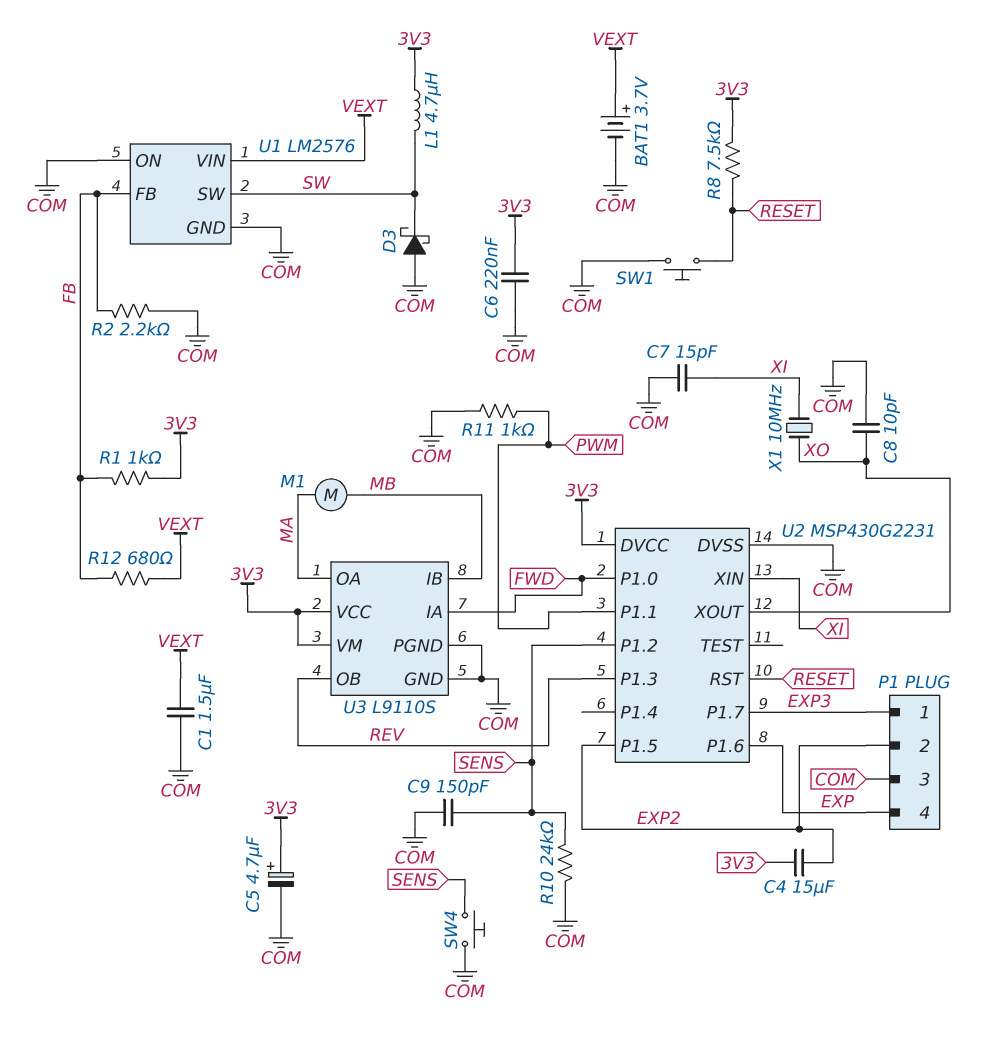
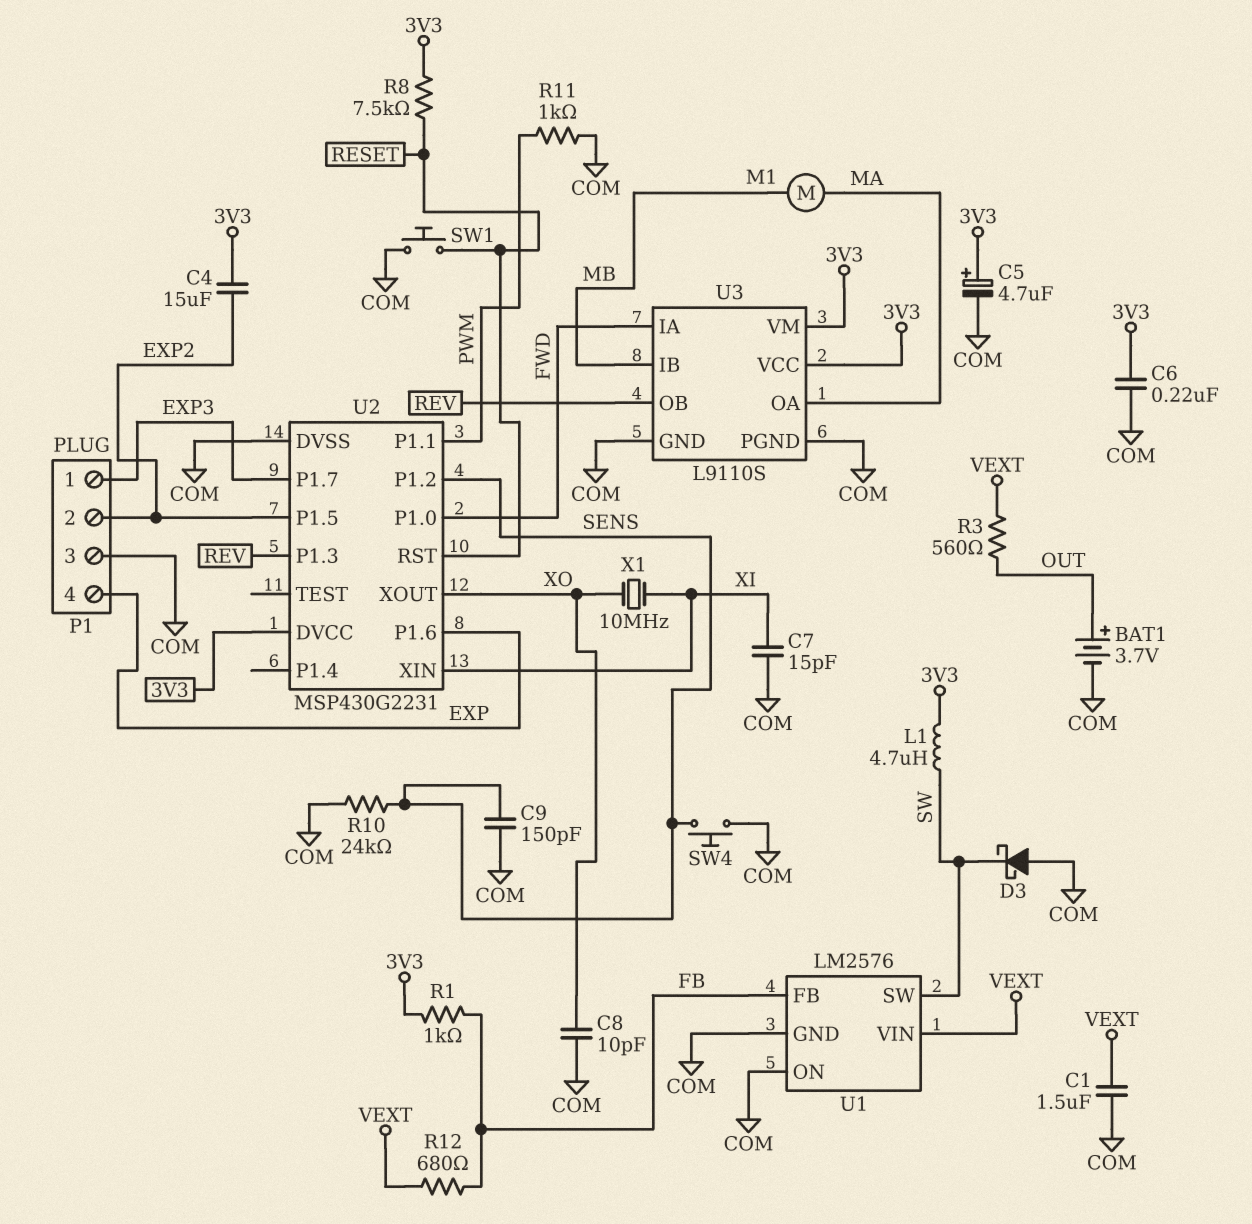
BAT1: 3.7V (plus VEXT, minus COM) -> 3.7V (plus OUT, minus COM)
R2: 2.2k (COM, FB) -> none
R3: none -> 560 (OUT, VEXT)

